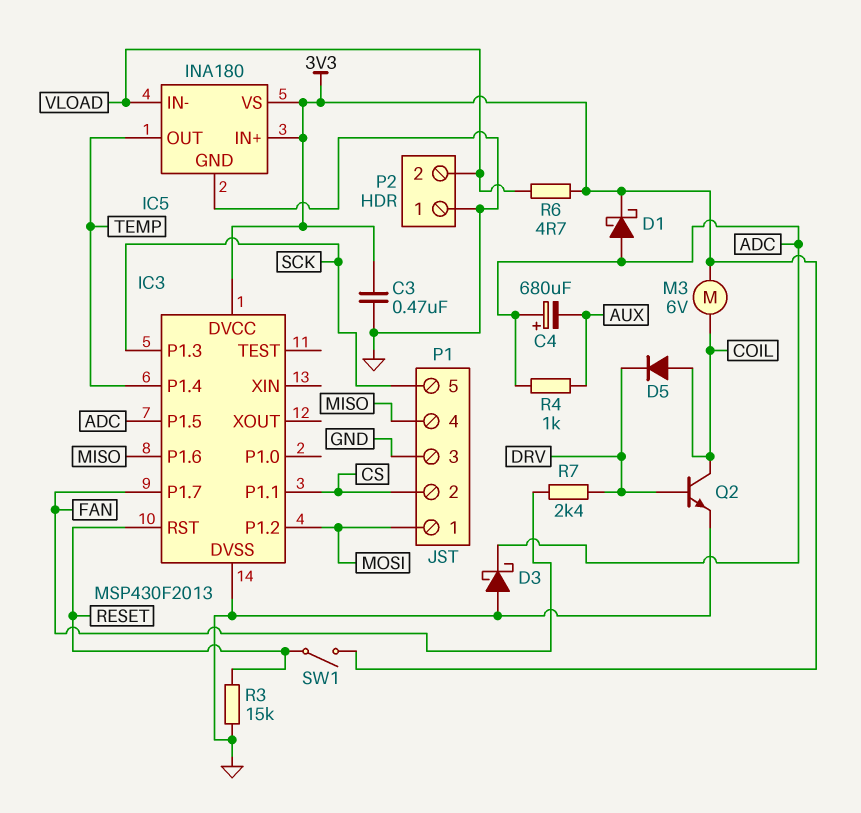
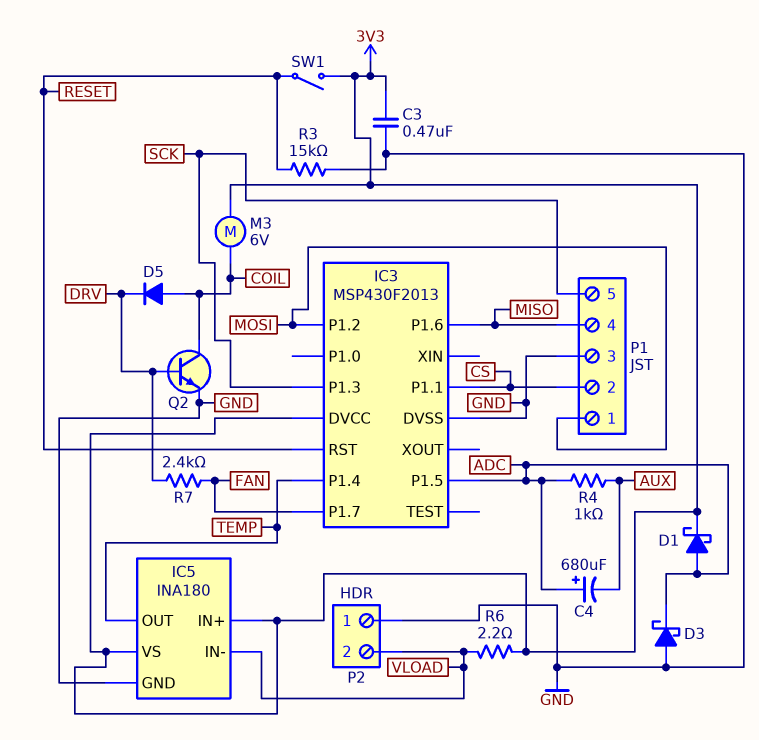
R6: 4.7 (3V3, VLOAD) -> 2.2 (3V3, VLOAD)

